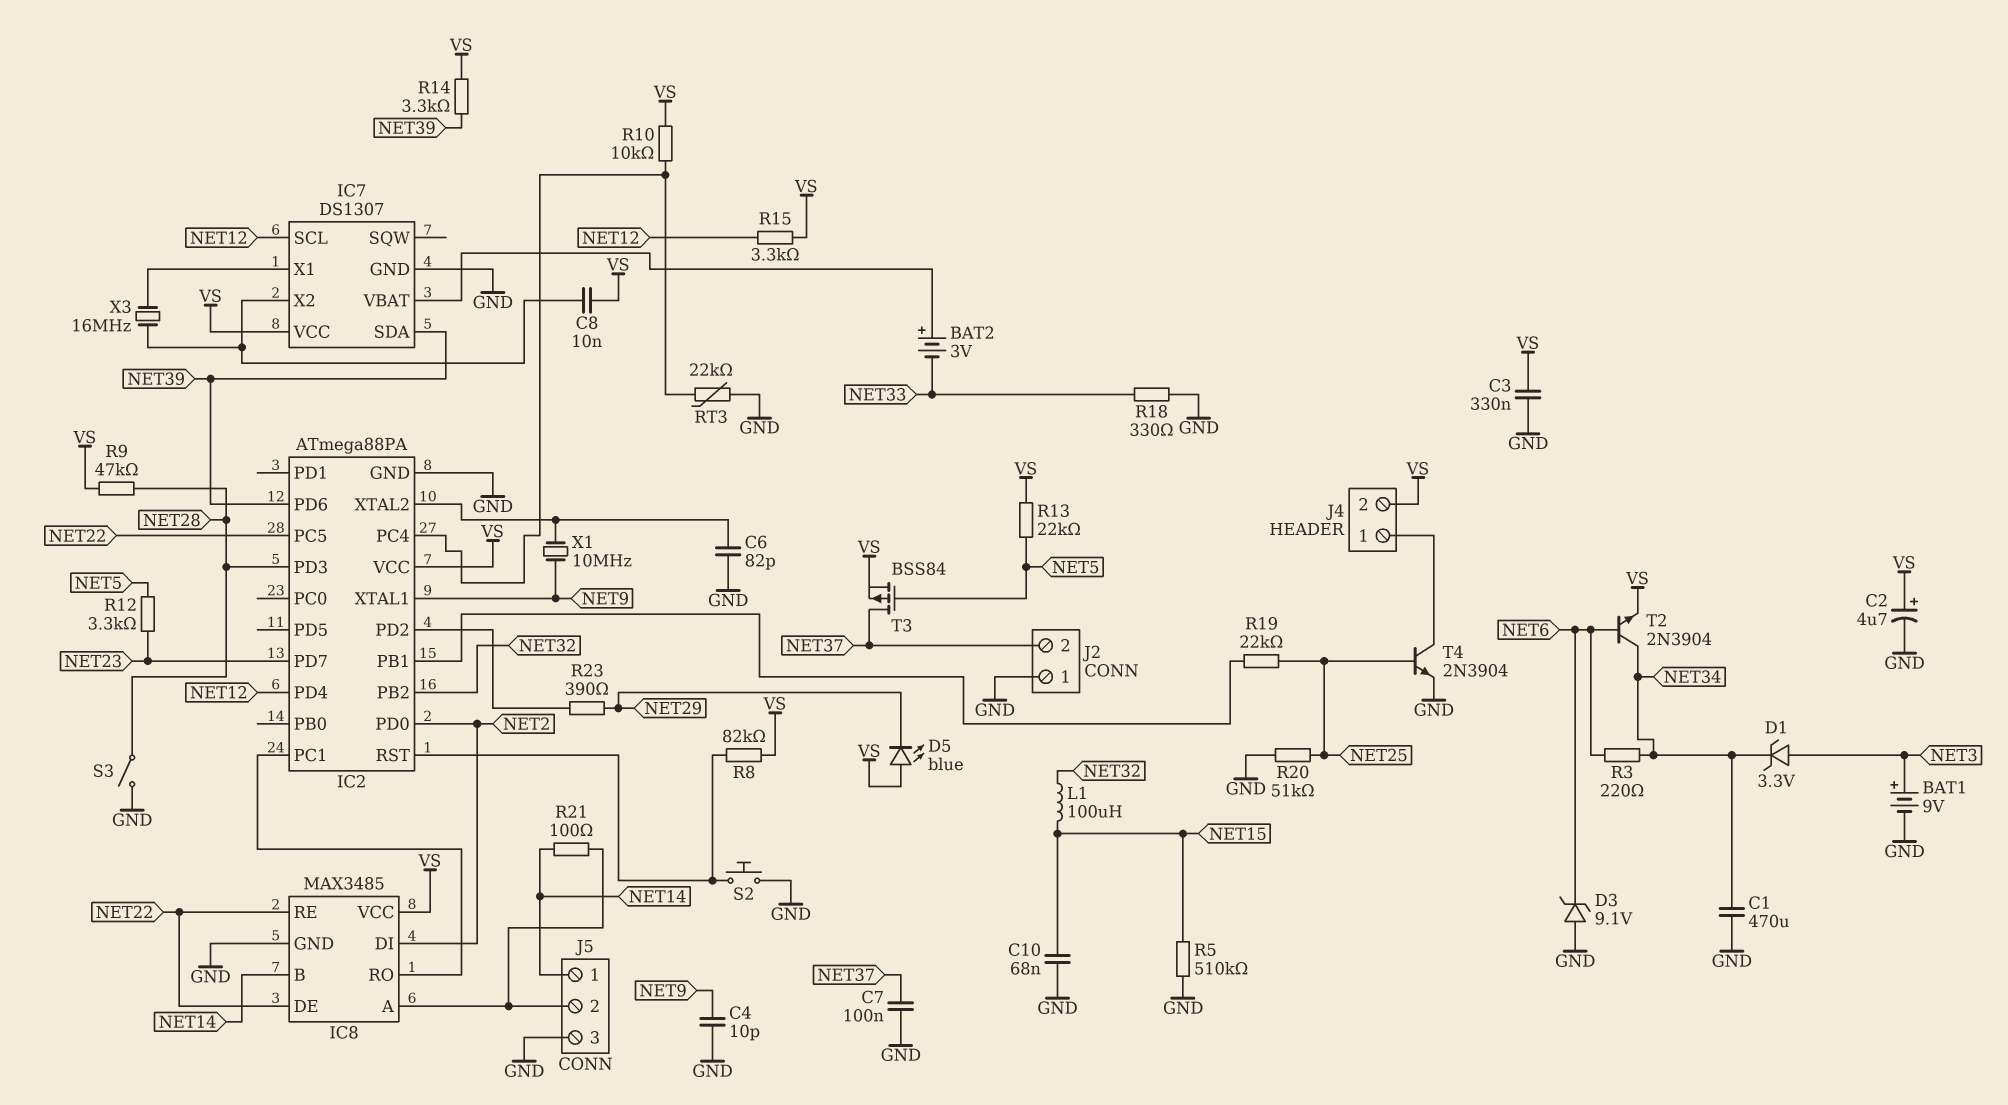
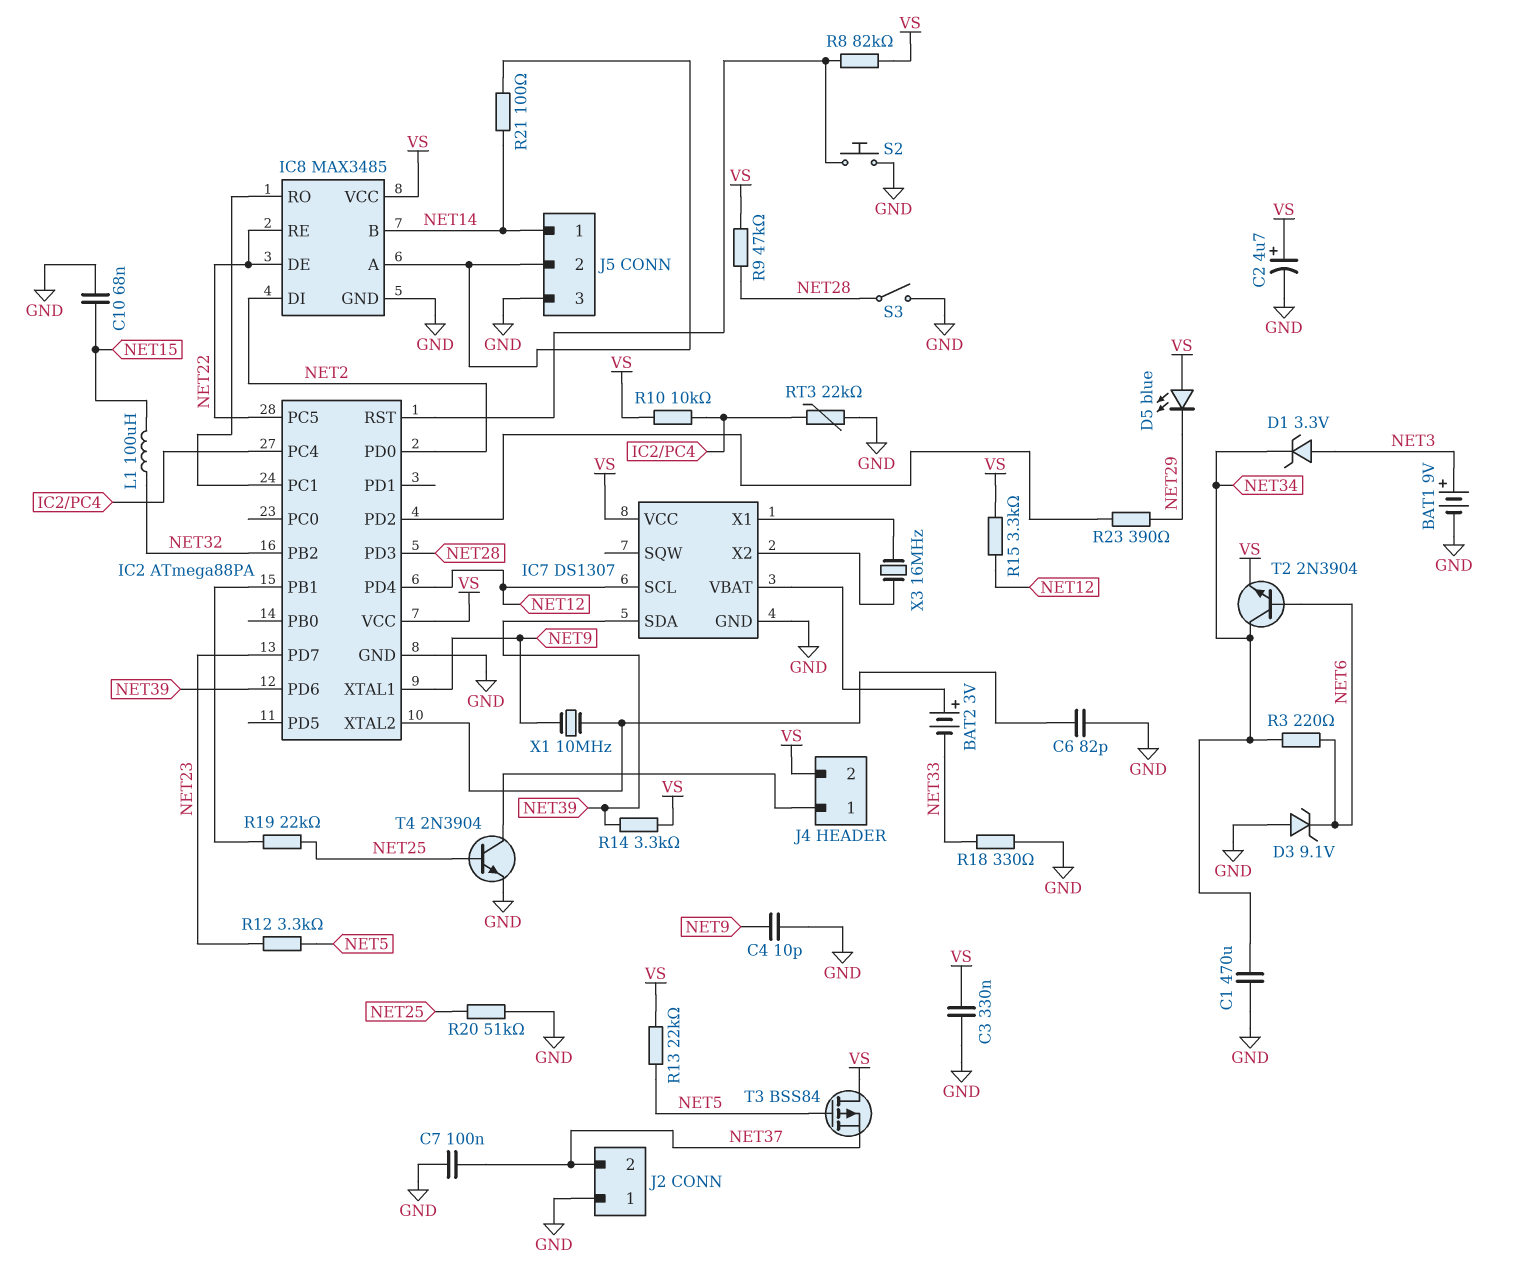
C8: 10nF (IC7/X2, VS) -> none
R5: 510k (GND, NET15) -> none
T3: PMOS BSS84 (G NET5, D NET37, S VS) -> PMOS BSS84 (G NET5, D VS, S NET37)

